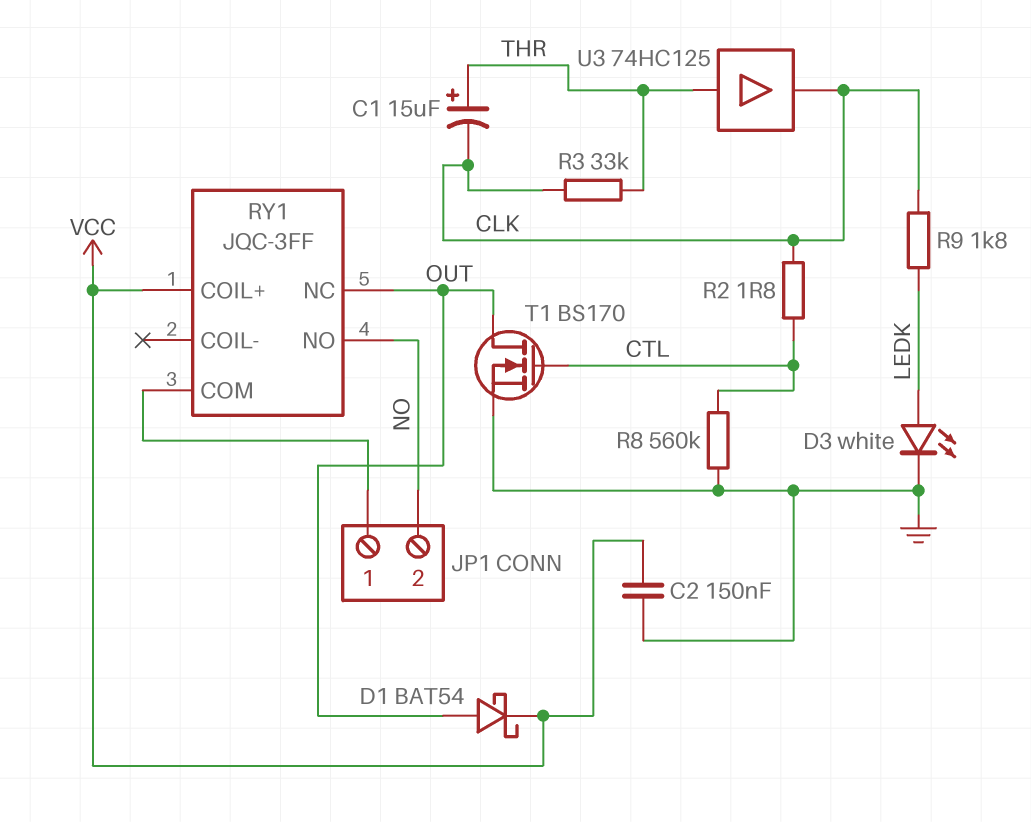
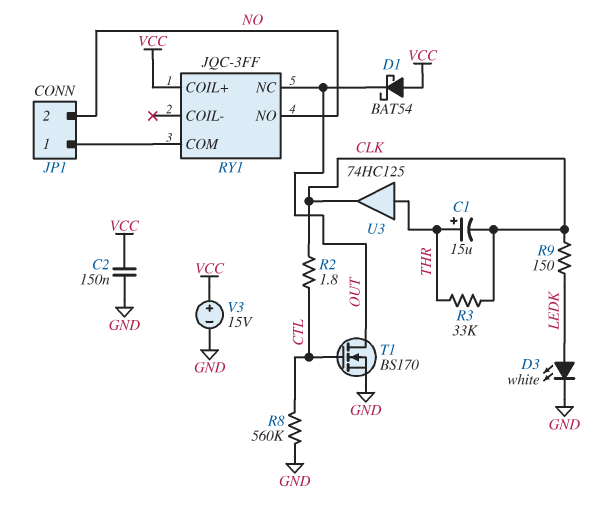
D1: schottky BAT54 (A OUT, K VCC) -> schottky BAT54 (A VCC, K OUT)
R9: 1.8k (CLK, LEDK) -> 150 (CLK, LEDK)
V3: none -> 15V (plus VCC, minus GND)

